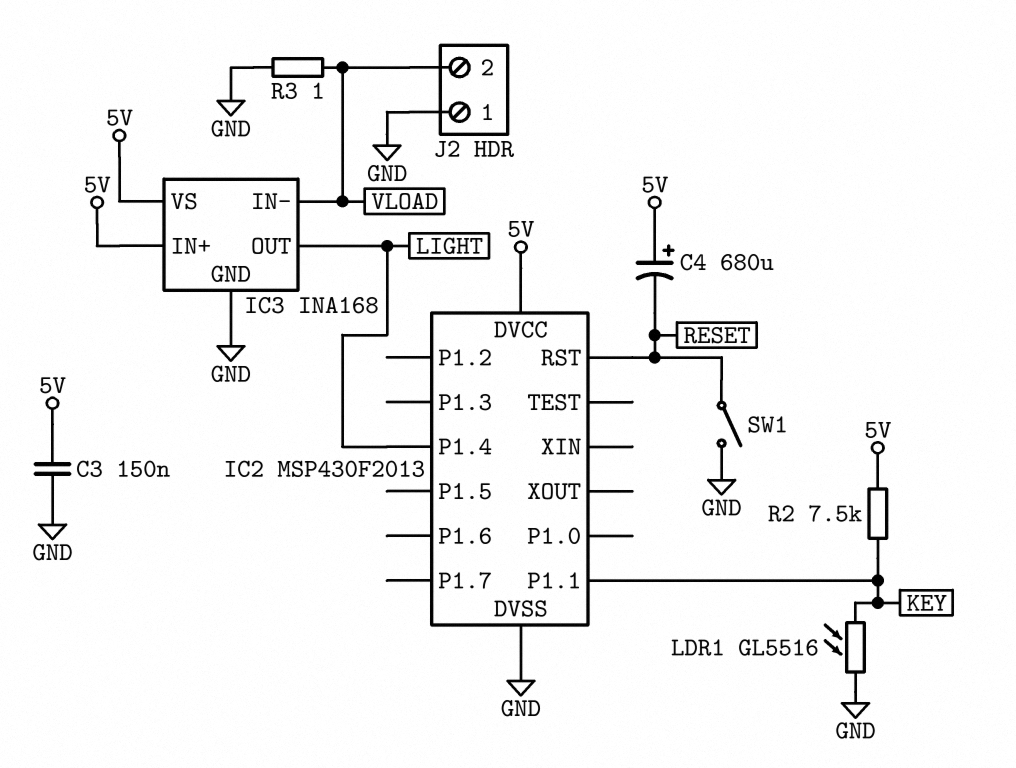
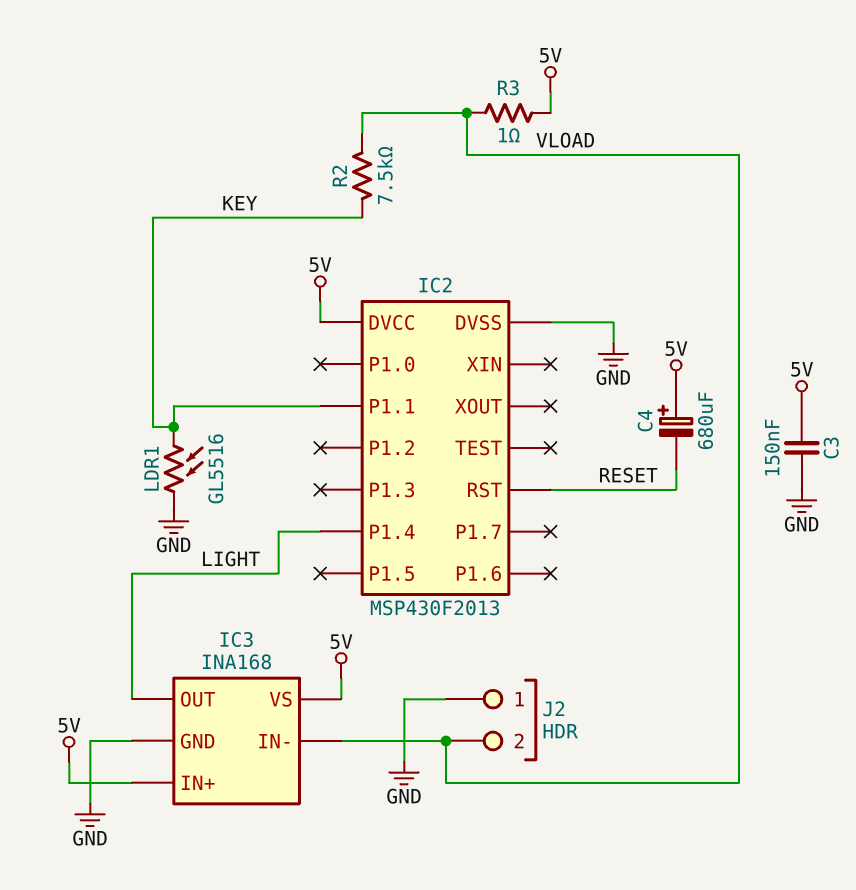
R2: 7.5k (5V, KEY) -> 7.5k (KEY, VLOAD)
R3: 1 (GND, VLOAD) -> 1 (5V, VLOAD)
SW1: switch (GND, RESET) -> none

